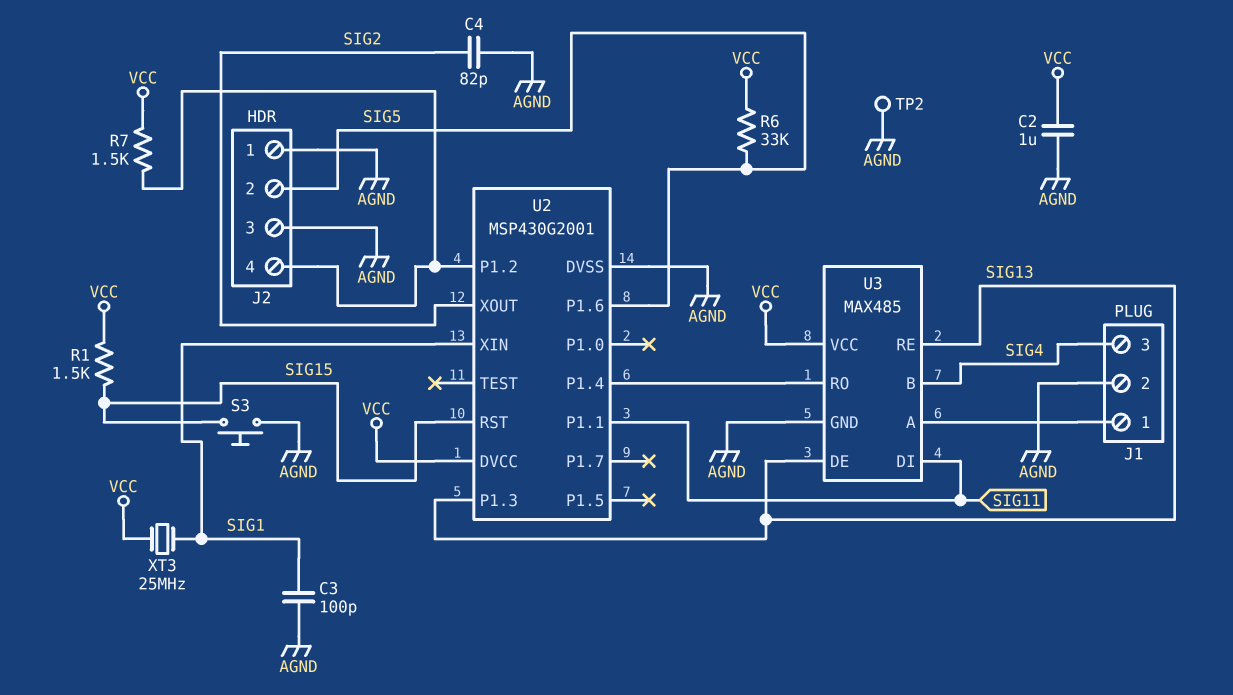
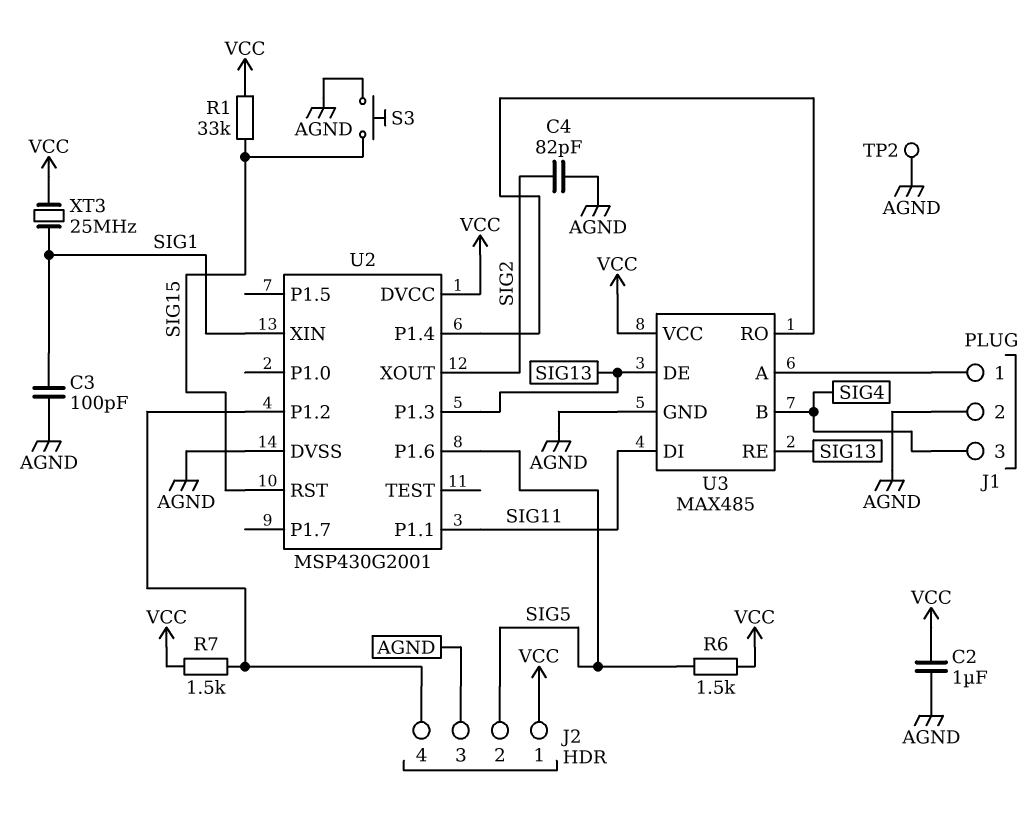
J2 pin 1: AGND -> VCC
R1: 1.5k (SIG15, VCC) -> 33k (SIG15, VCC)
R6: 33k (SIG5, VCC) -> 1.5k (SIG5, VCC)

